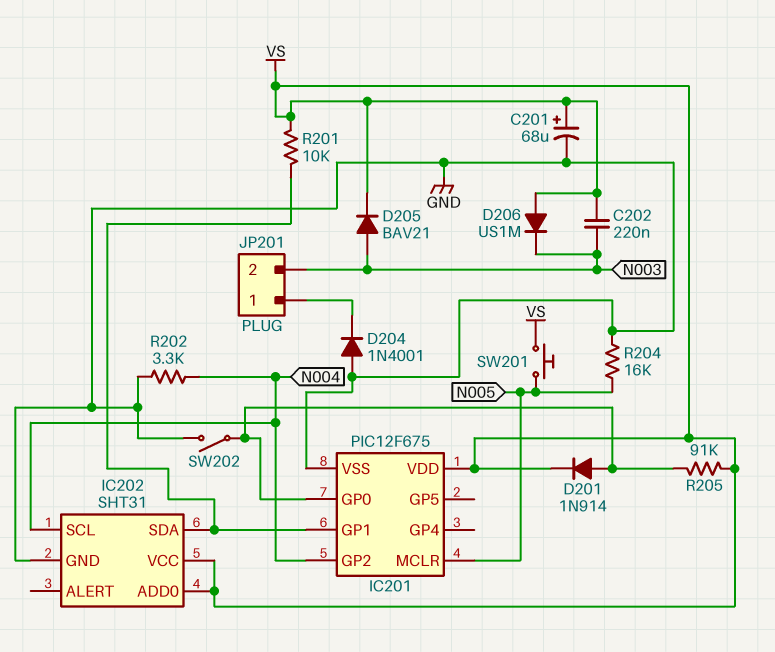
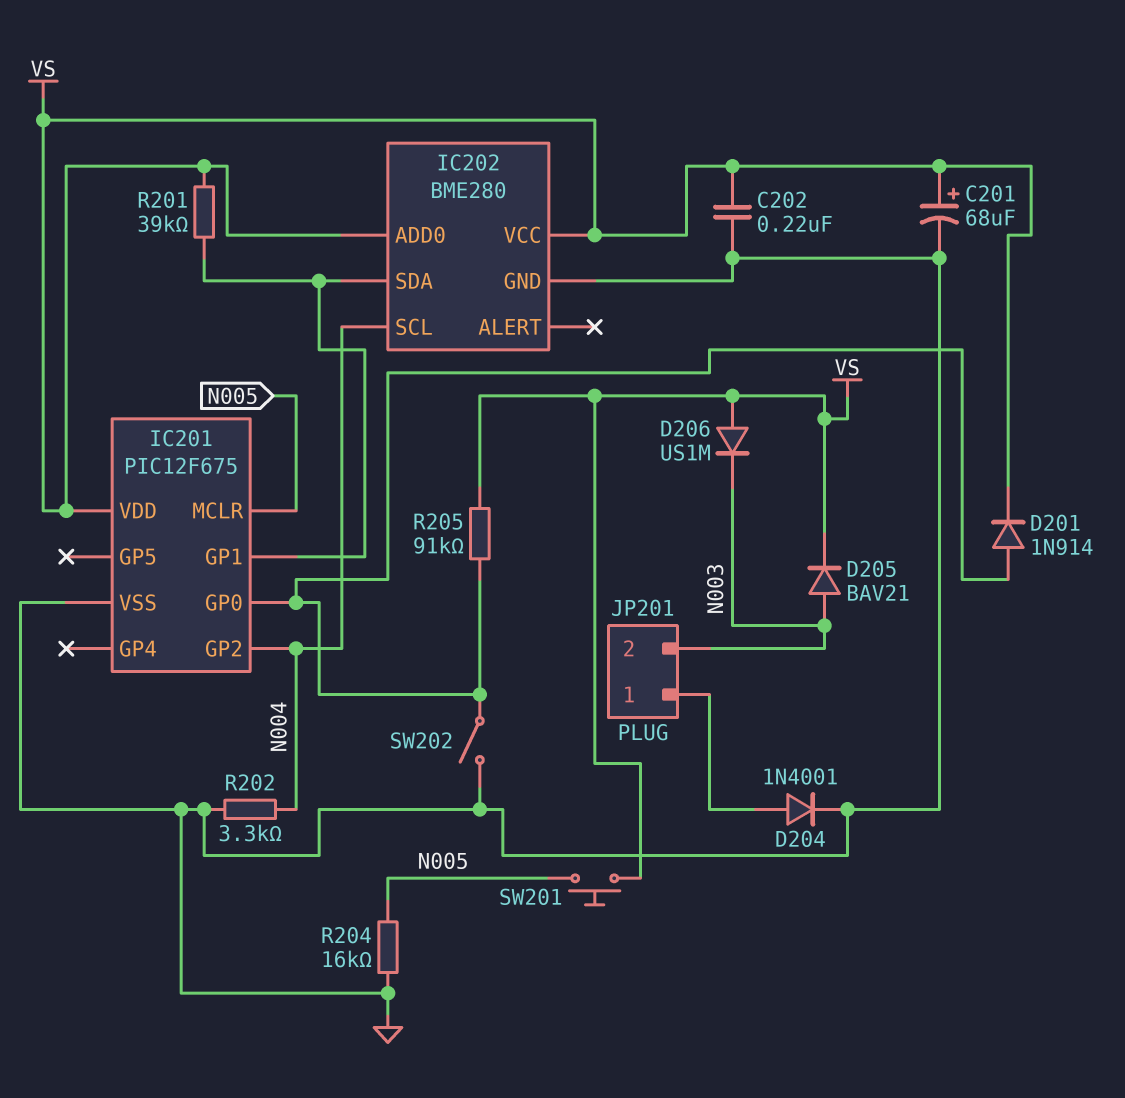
C202: 220nF (N003, VS) -> 220nF (GND, VS)
D204: diode 1N4001 (A GND, K JP201/1) -> diode 1N4001 (A JP201/1, K GND)
IC202: SHT31 -> BME280
R201: 10k (IC201/GP1, VS) -> 39k (IC201/GP1, VS)

